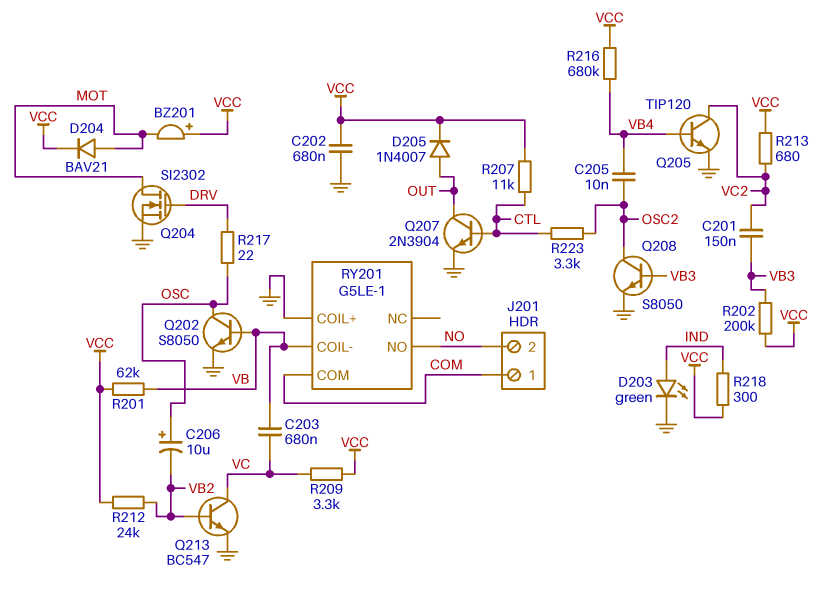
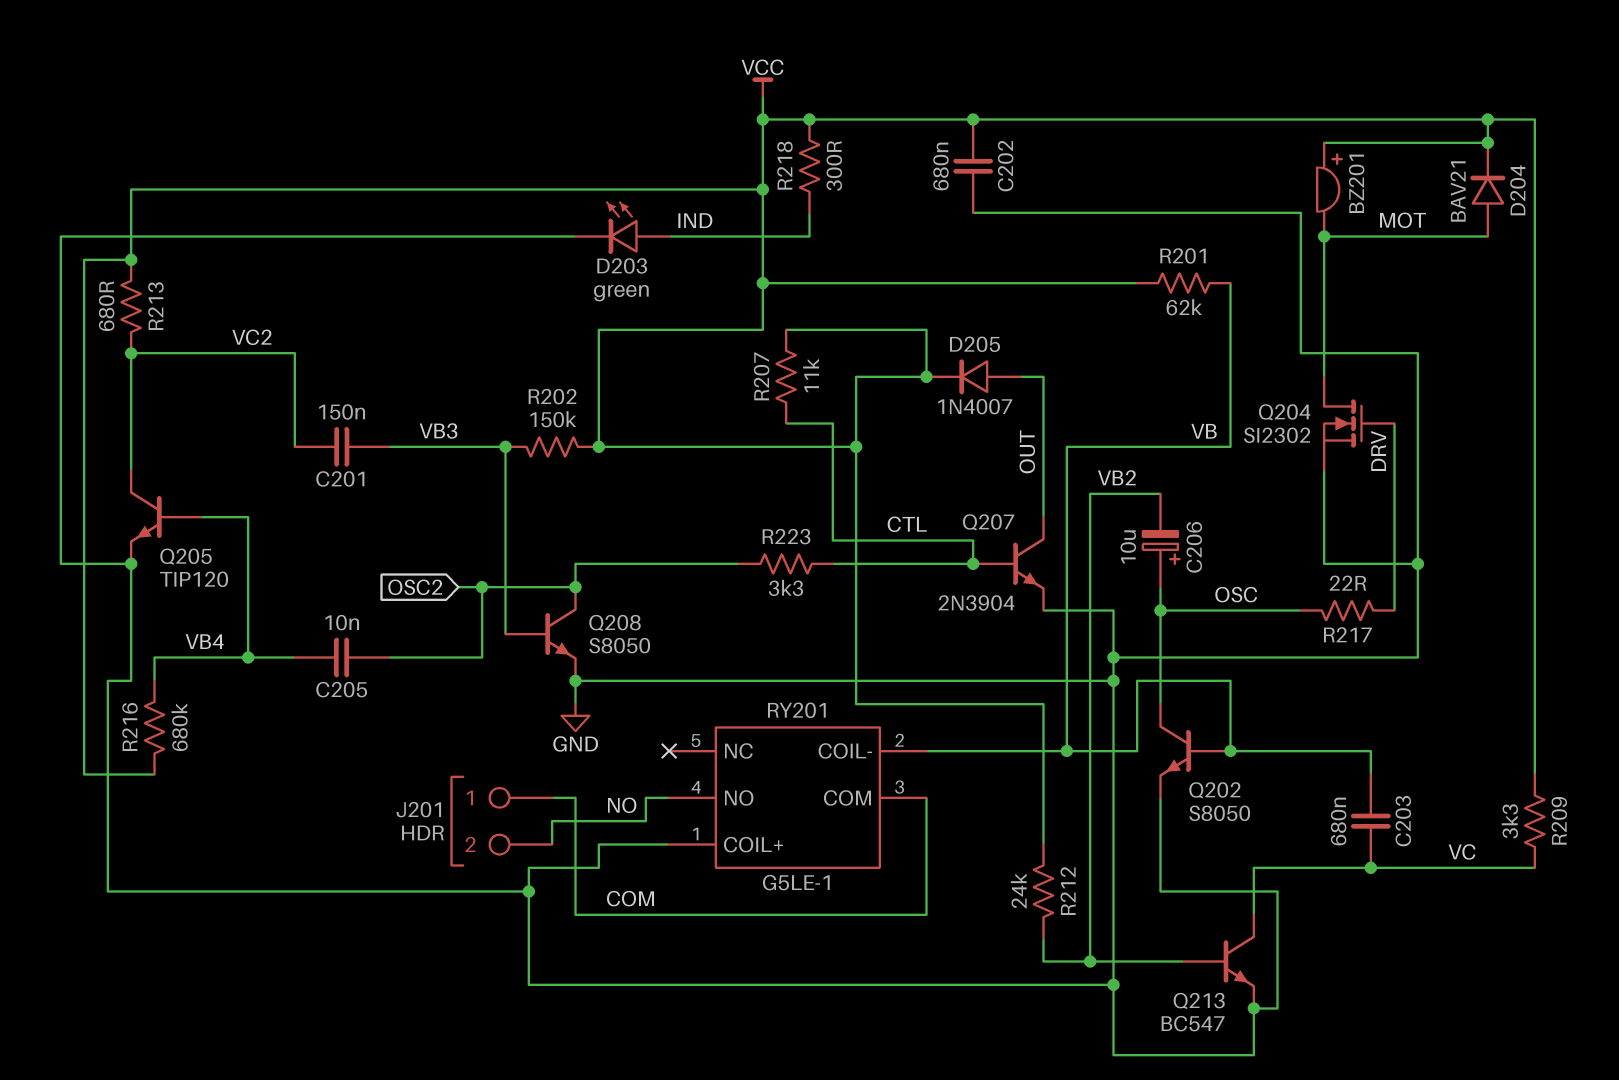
R202: 200k (VB3, VCC) -> 150k (VB3, VCC)

